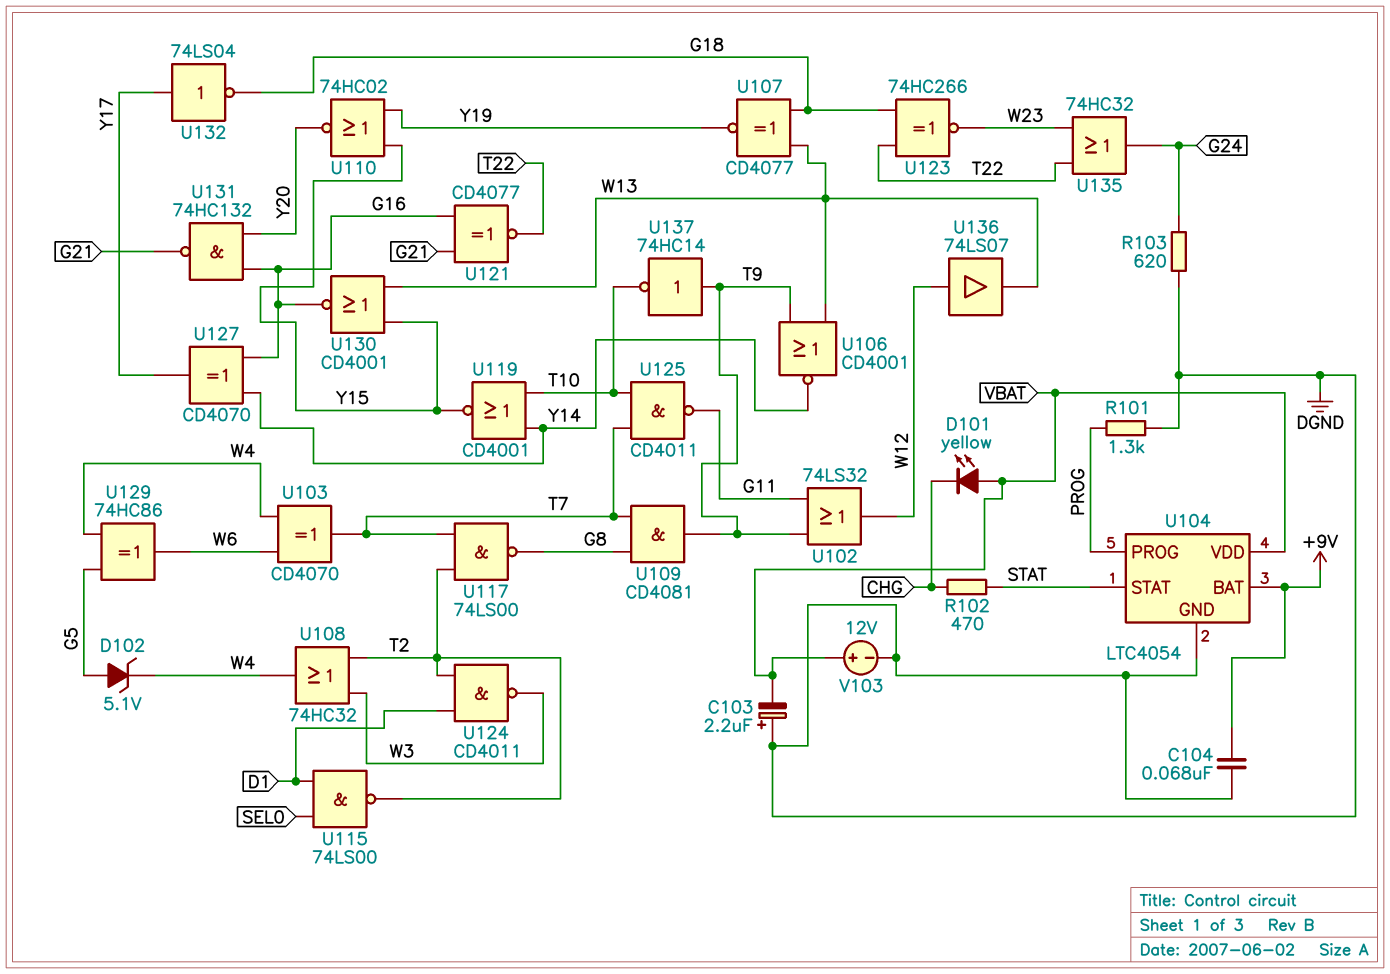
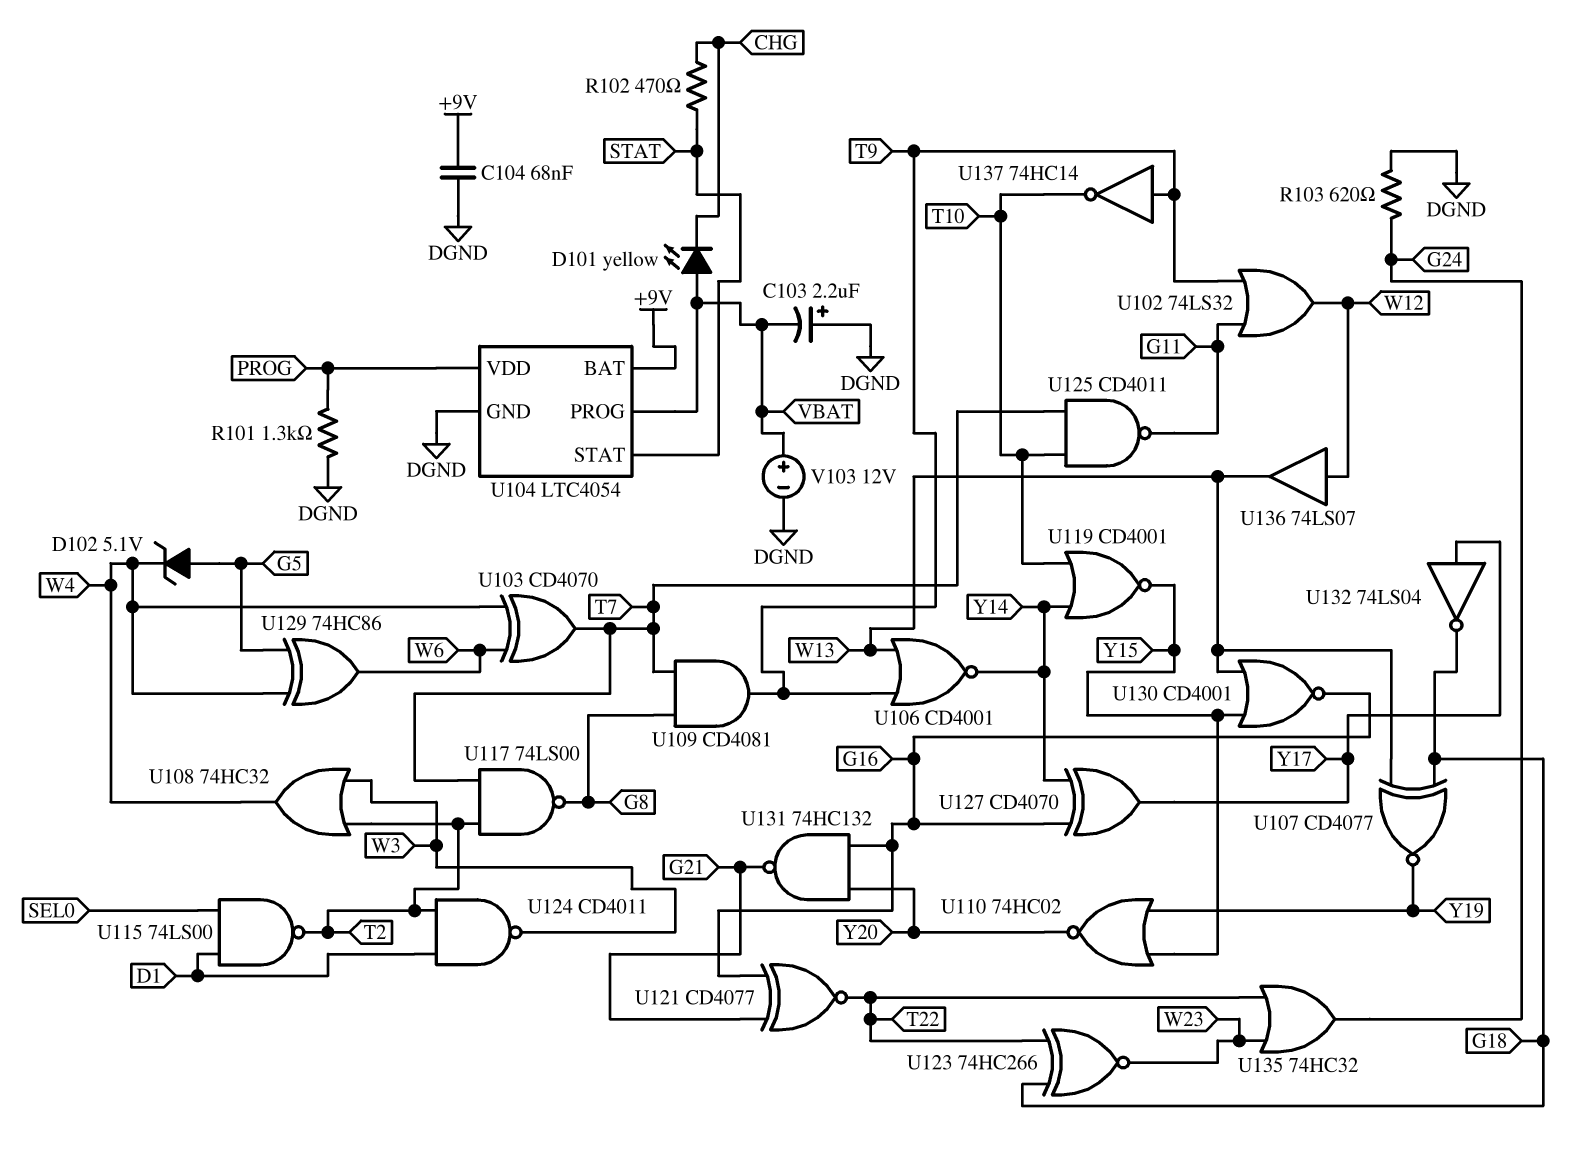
U104 pin PROG: PROG -> VBAT
U104 pin VDD: VBAT -> PROG

